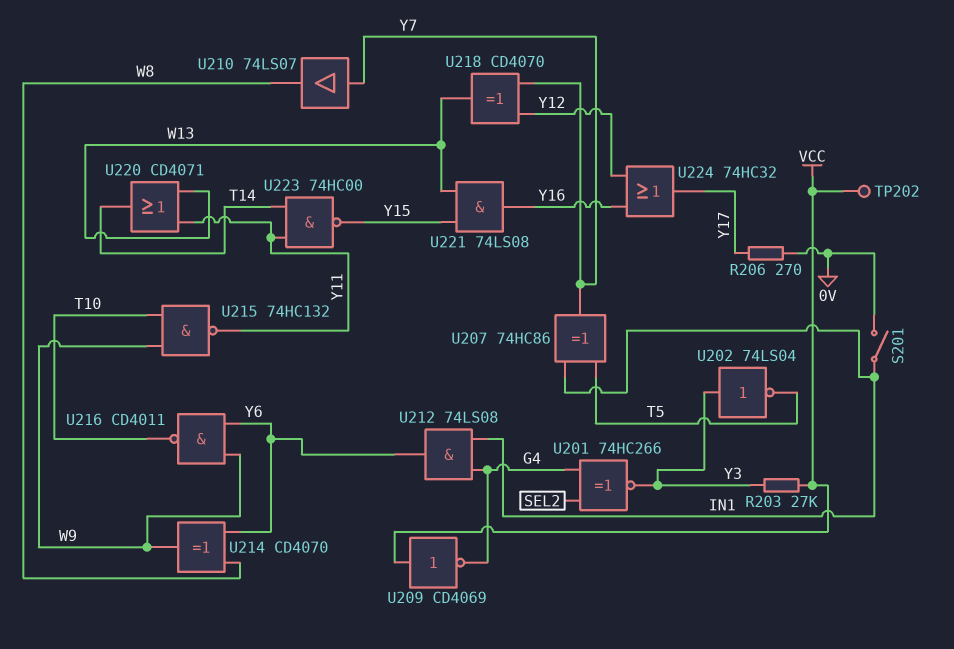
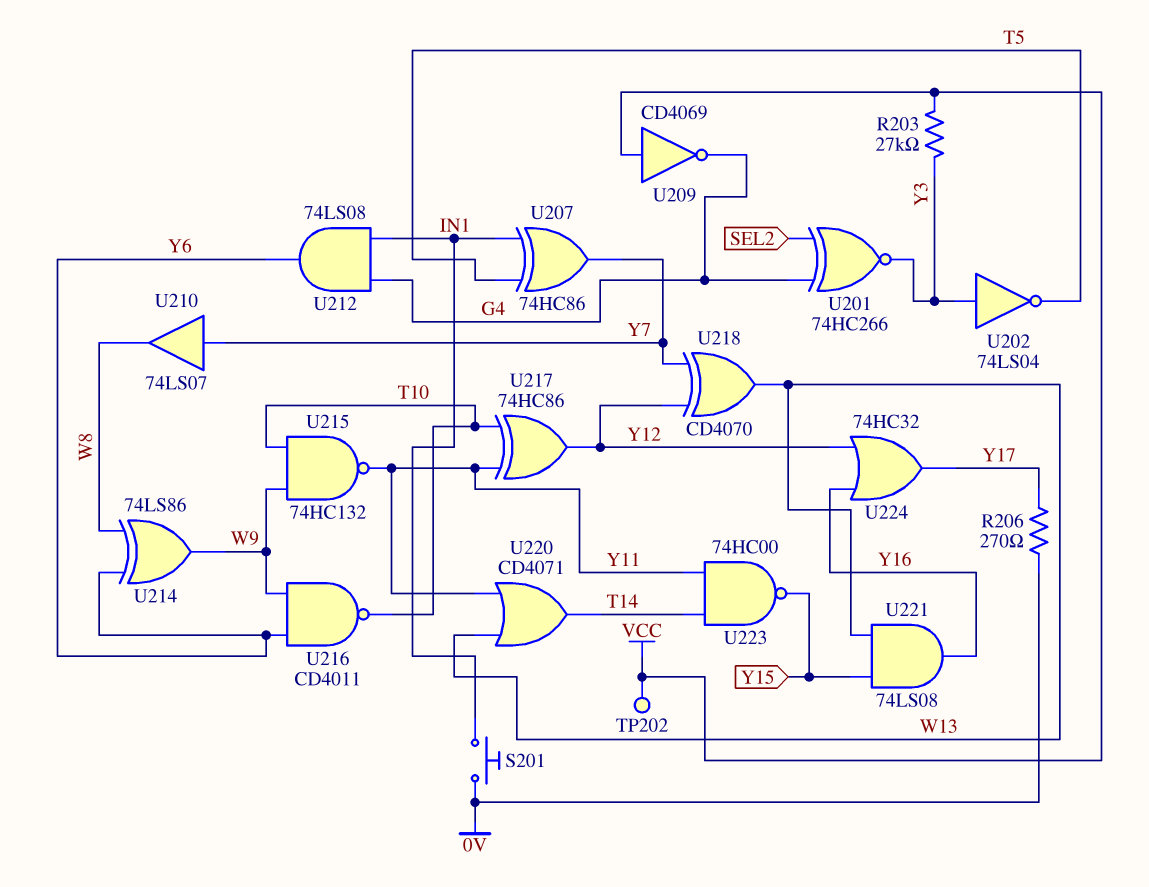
S201: switch (0V, IN1) -> button (0V, IN1)
U214: XOR CD4070 (in W8, in Y6, out W9) -> XOR 74LS86 (in W8, in Y6, out W9)
U217: none -> XOR 74HC86 (in T10, in Y11, out Y12)

